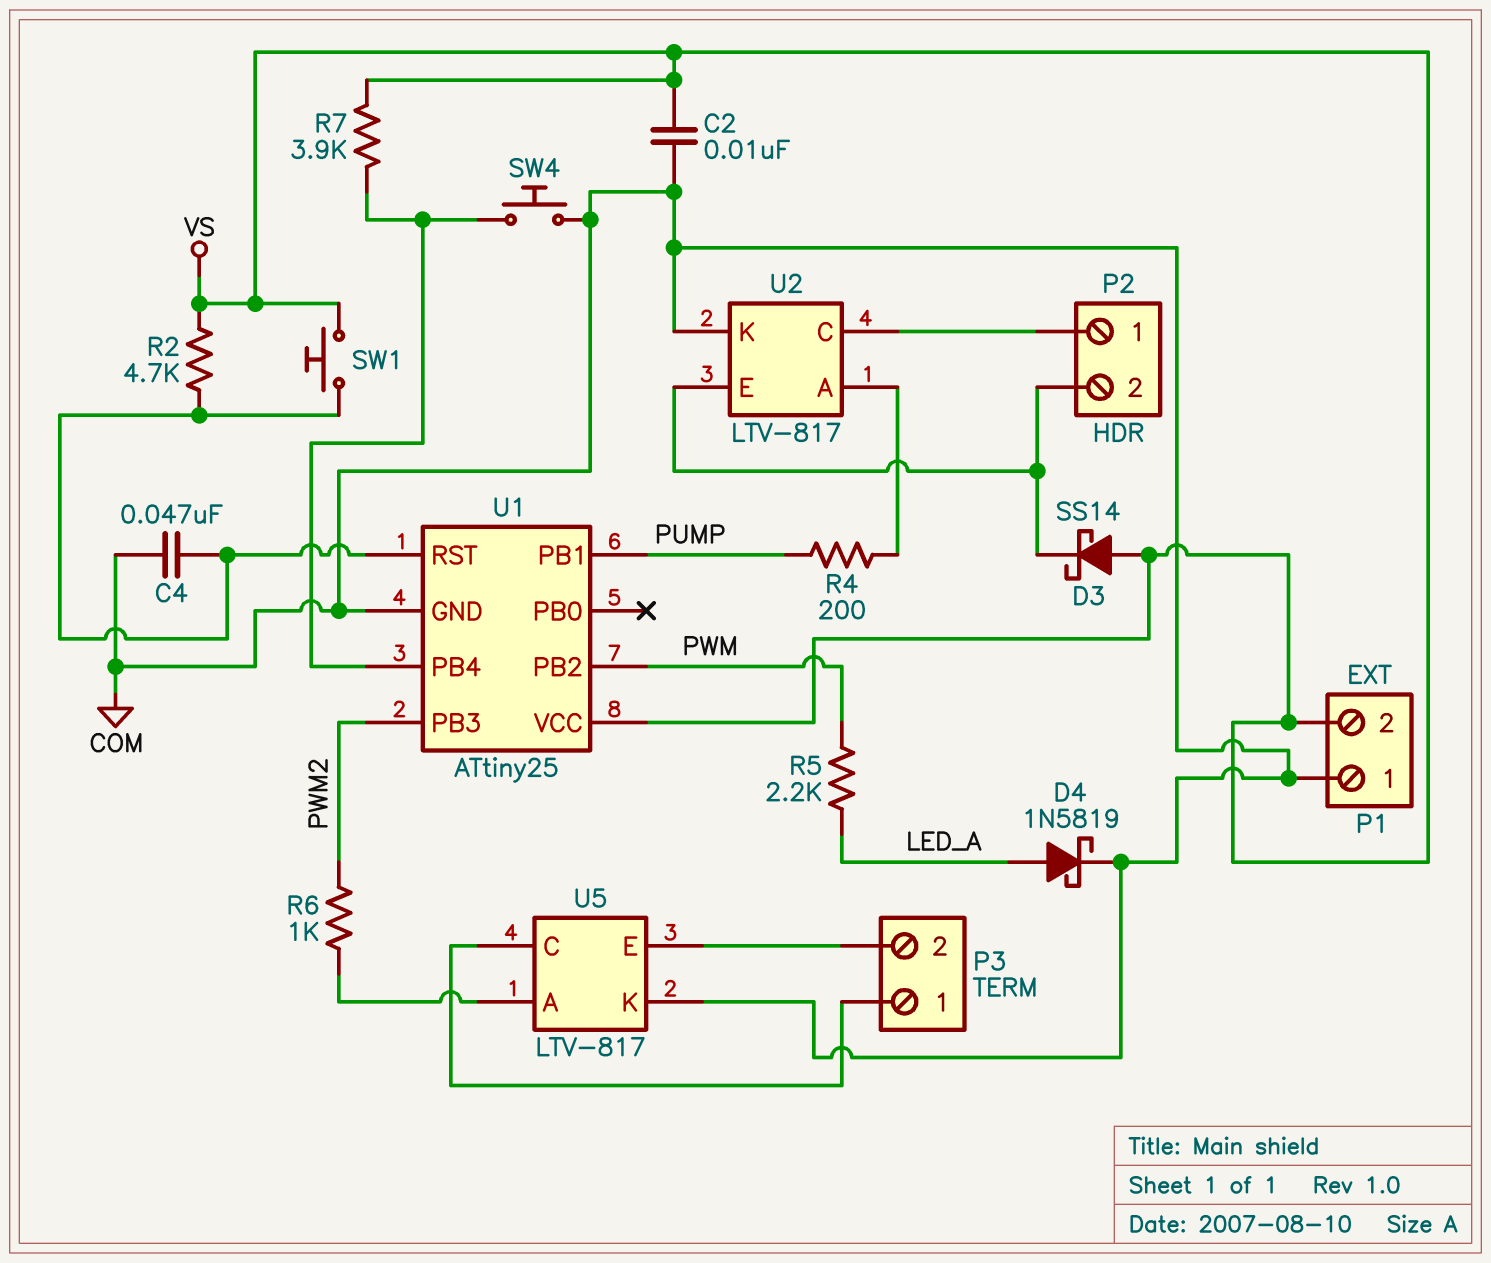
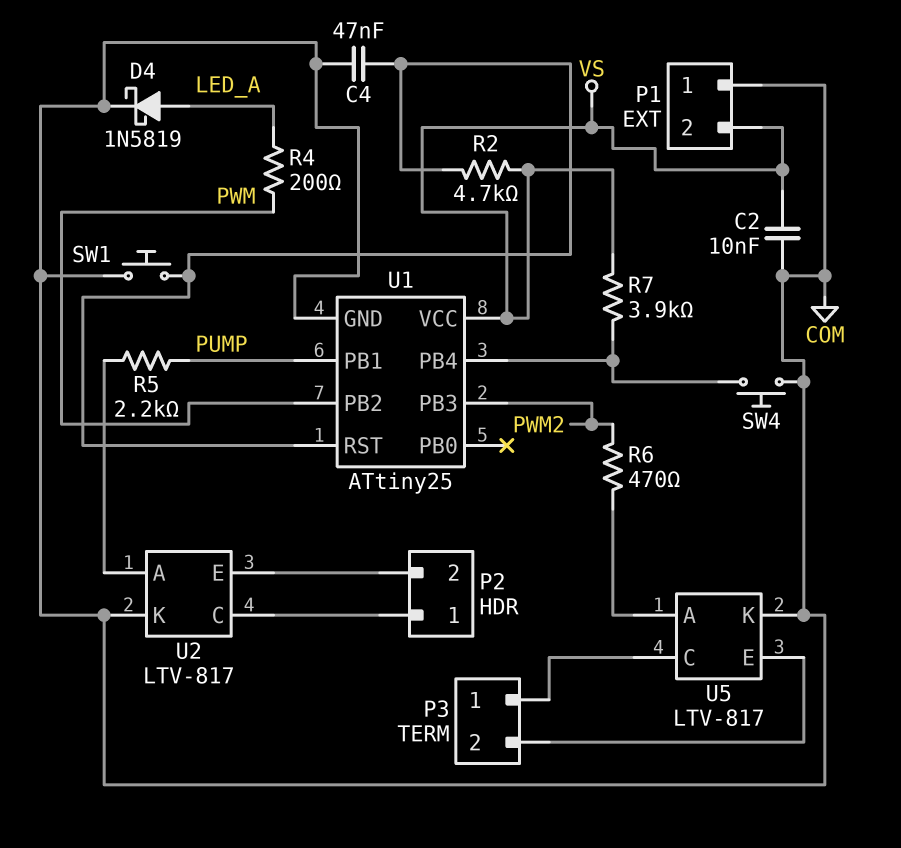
D3: schottky SS14 (A VS, K P2/2) -> none
R4: 200 (PUMP, U2/A) -> 200 (LED_A, PWM)
R5: 2.2k (LED_A, PWM) -> 2.2k (PUMP, U2/A)
R6: 1k (PWM2, U5/A) -> 470 (PWM2, U5/A)
SW1: button (U1/RST, VS) -> button (COM, U1/RST)

